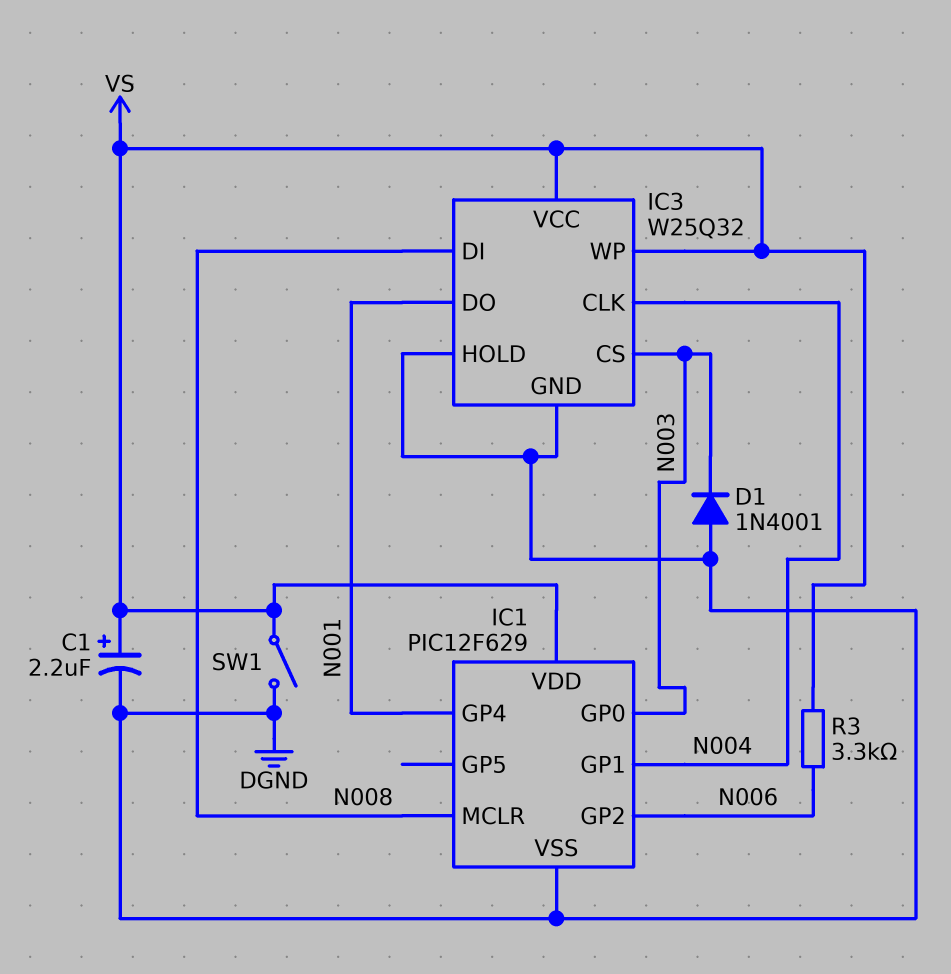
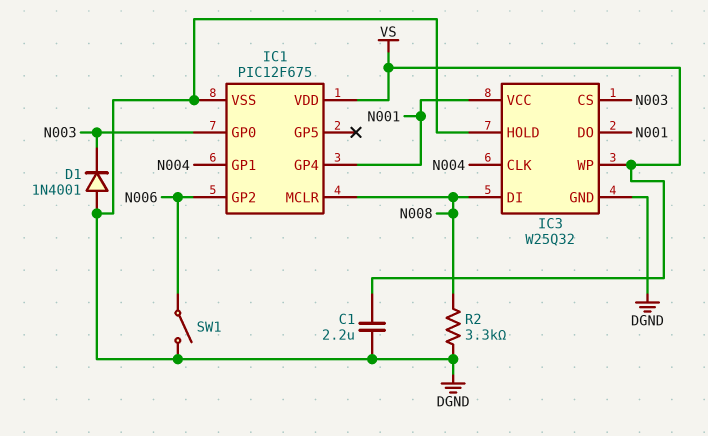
C1: 2.2uF (plus VS, minus DGND) -> 2.2uF (DGND, VS)
IC1: PIC12F629 -> PIC12F675
IC3 pin VCC: VS -> N001
R2: none -> 3.3k (DGND, N008)
R3: 3.3k (N006, VS) -> none
SW1: switch (DGND, VS) -> switch (DGND, N006)

